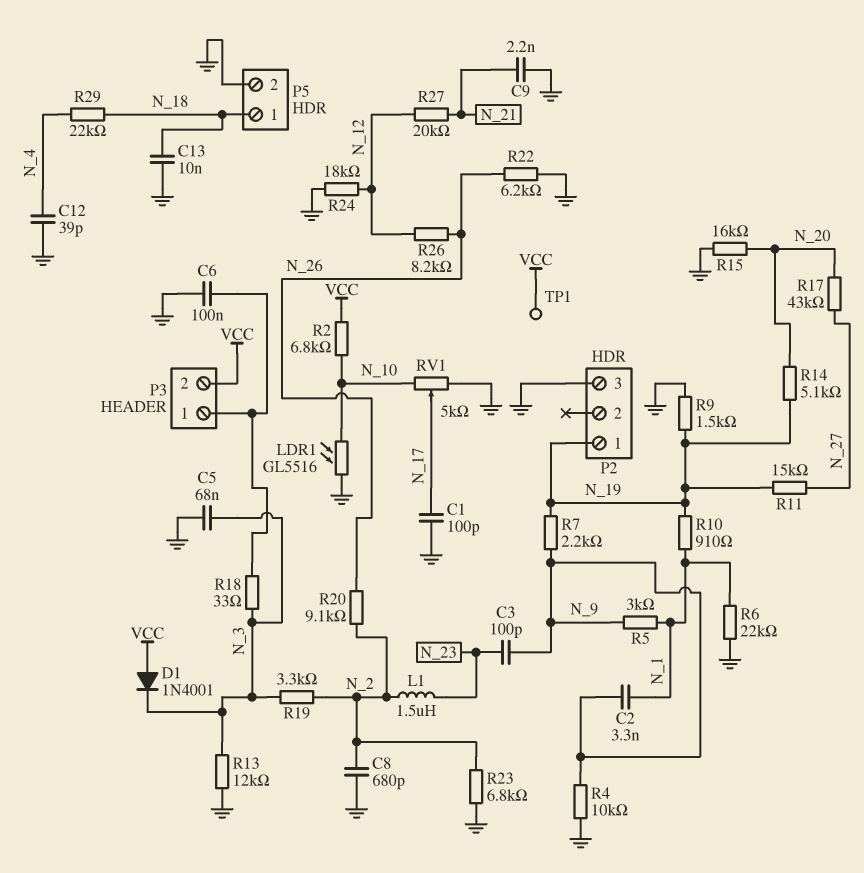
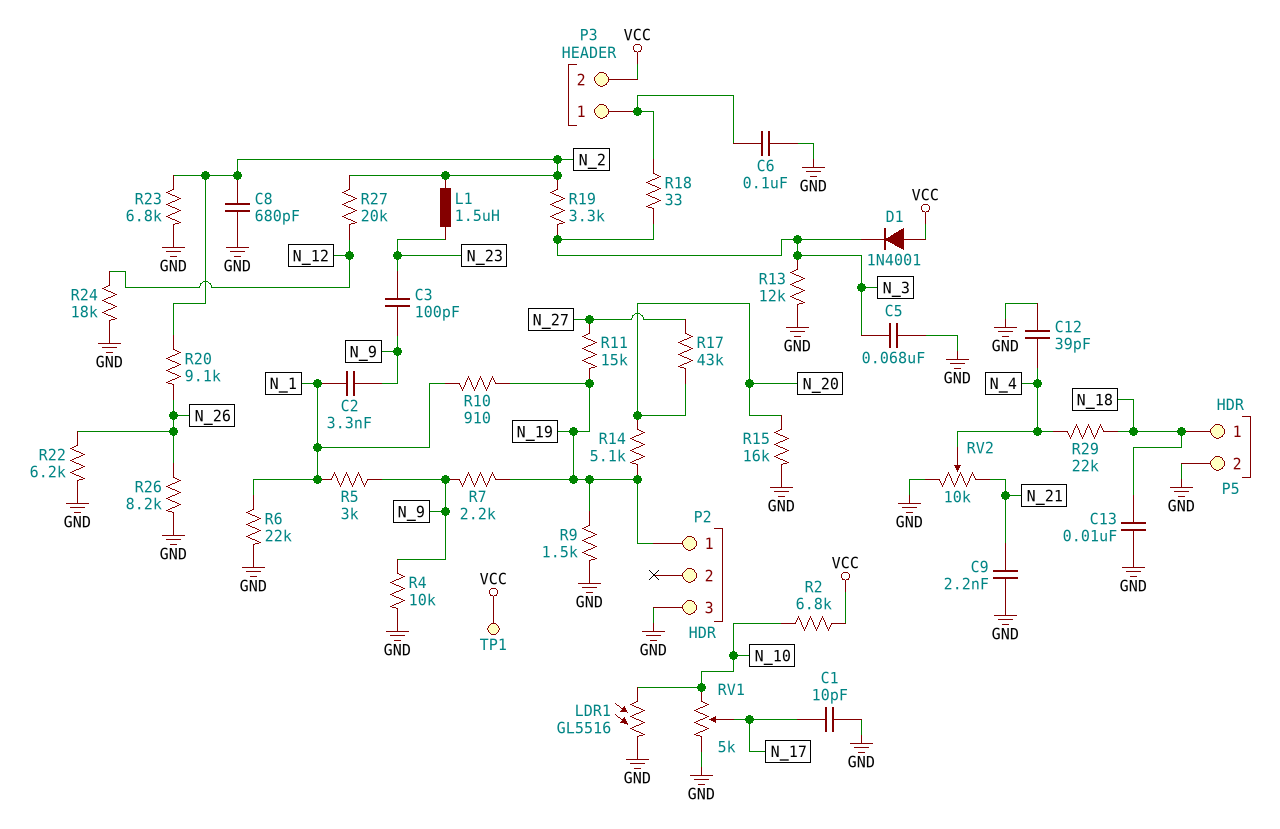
C1: 100pF (GND, N_17) -> 10pF (GND, N_17)
R26: 8.2k (N_12, N_26) -> 8.2k (GND, N_26)
R27: 20k (N_12, N_21) -> 20k (N_2, N_12)
RV2: none -> 10k (GND, N_21, wiper N_4)

